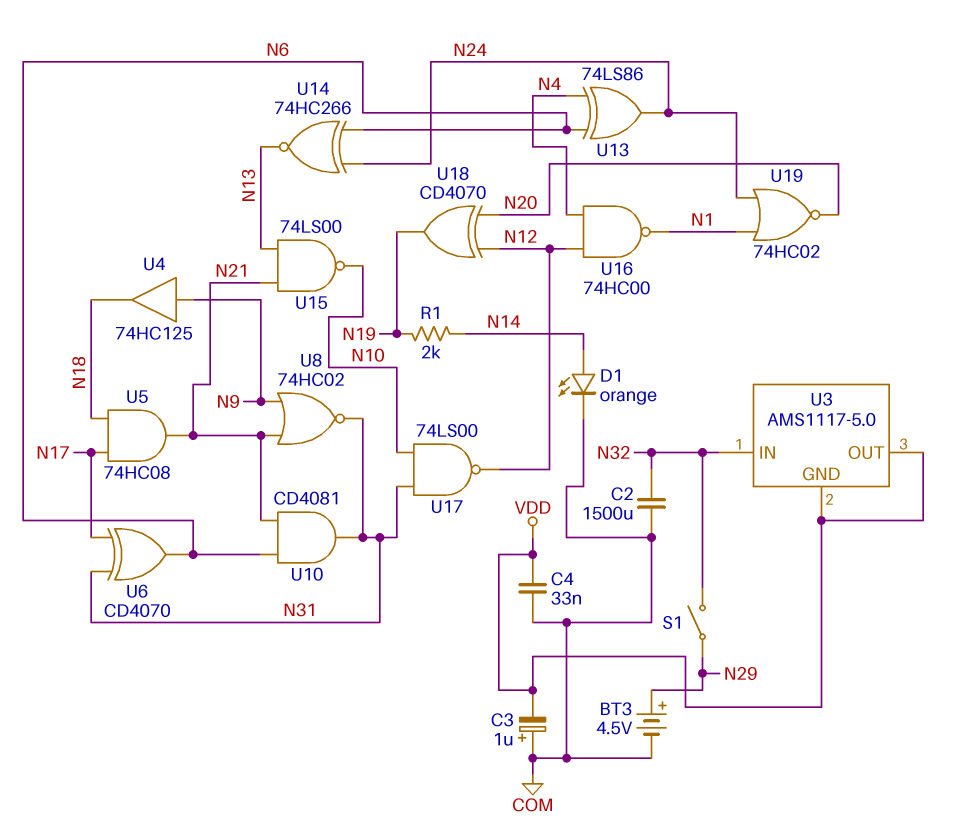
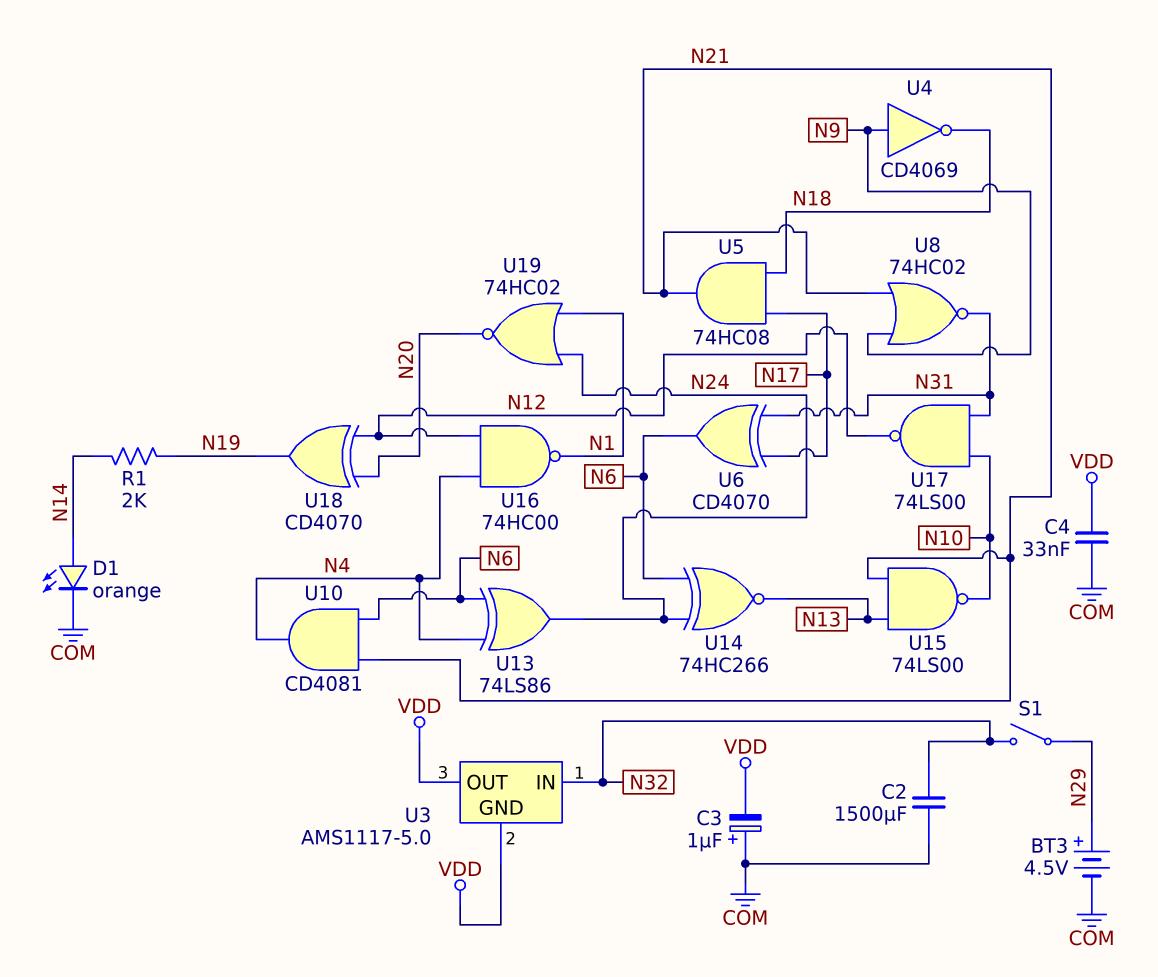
U4: buffer 74HC125 (in N9, out N18) -> NOT CD4069 (in N9, out N18)
U10: AND CD4081 (in N6, in N21, out N31) -> AND CD4081 (in N6, in N21, out N4)

